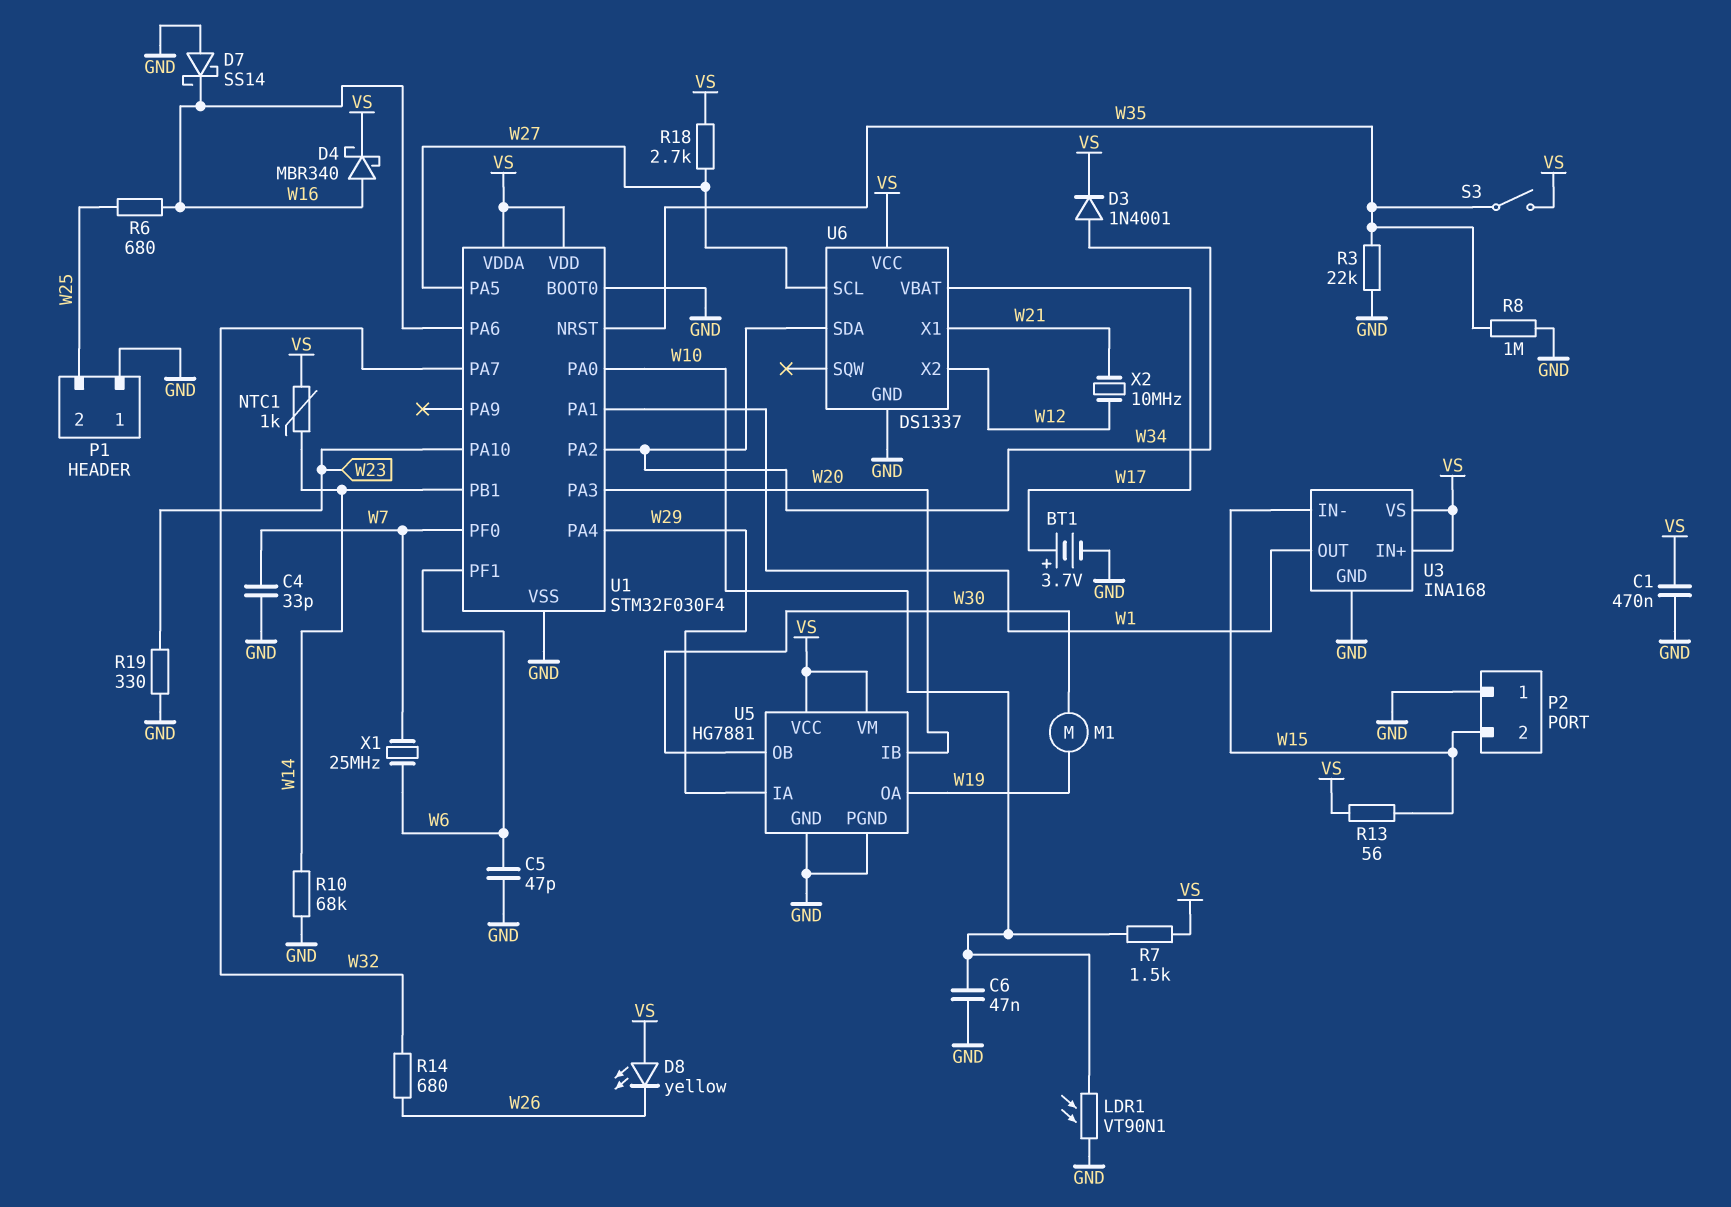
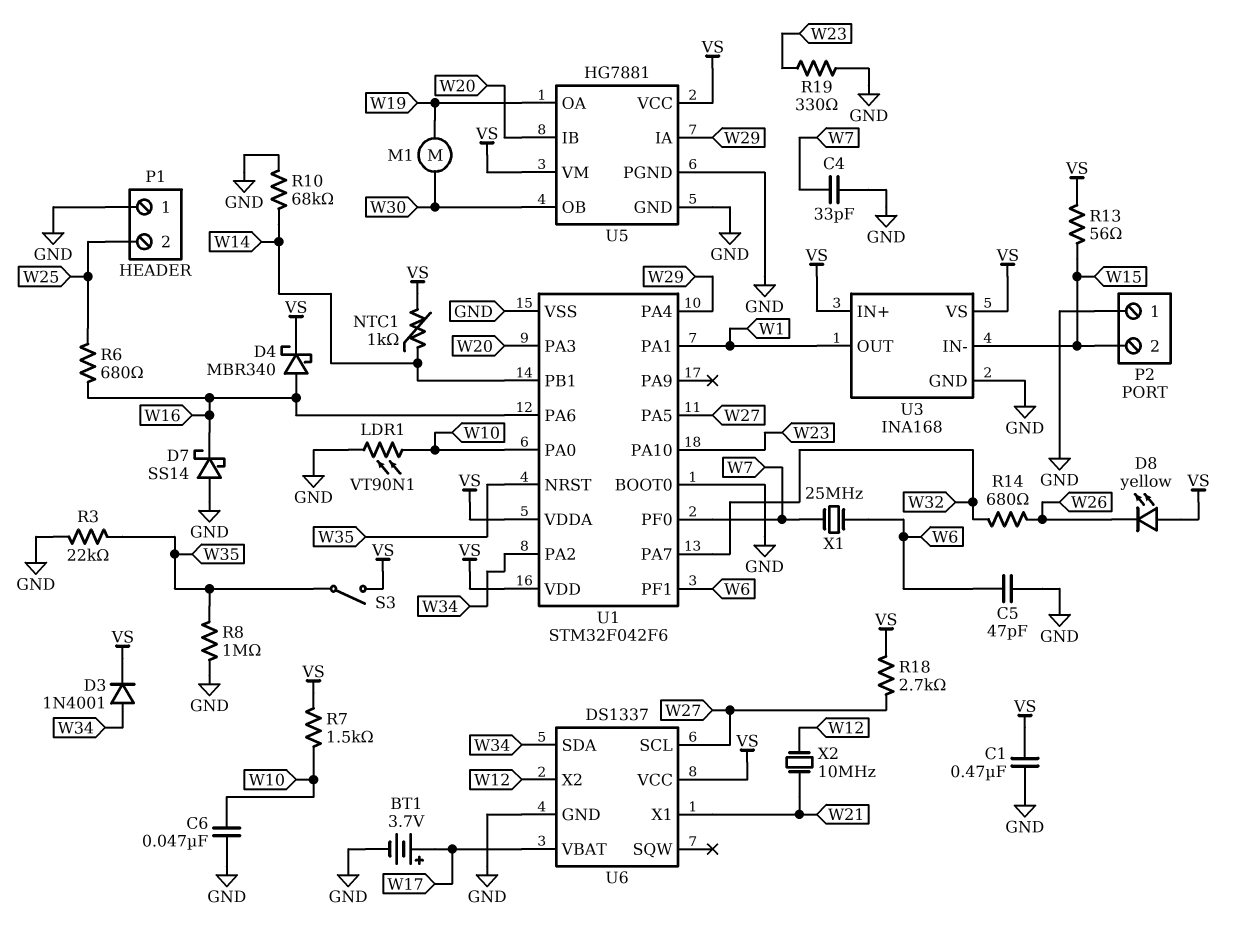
U1: STM32F030F4 -> STM32F042F6

